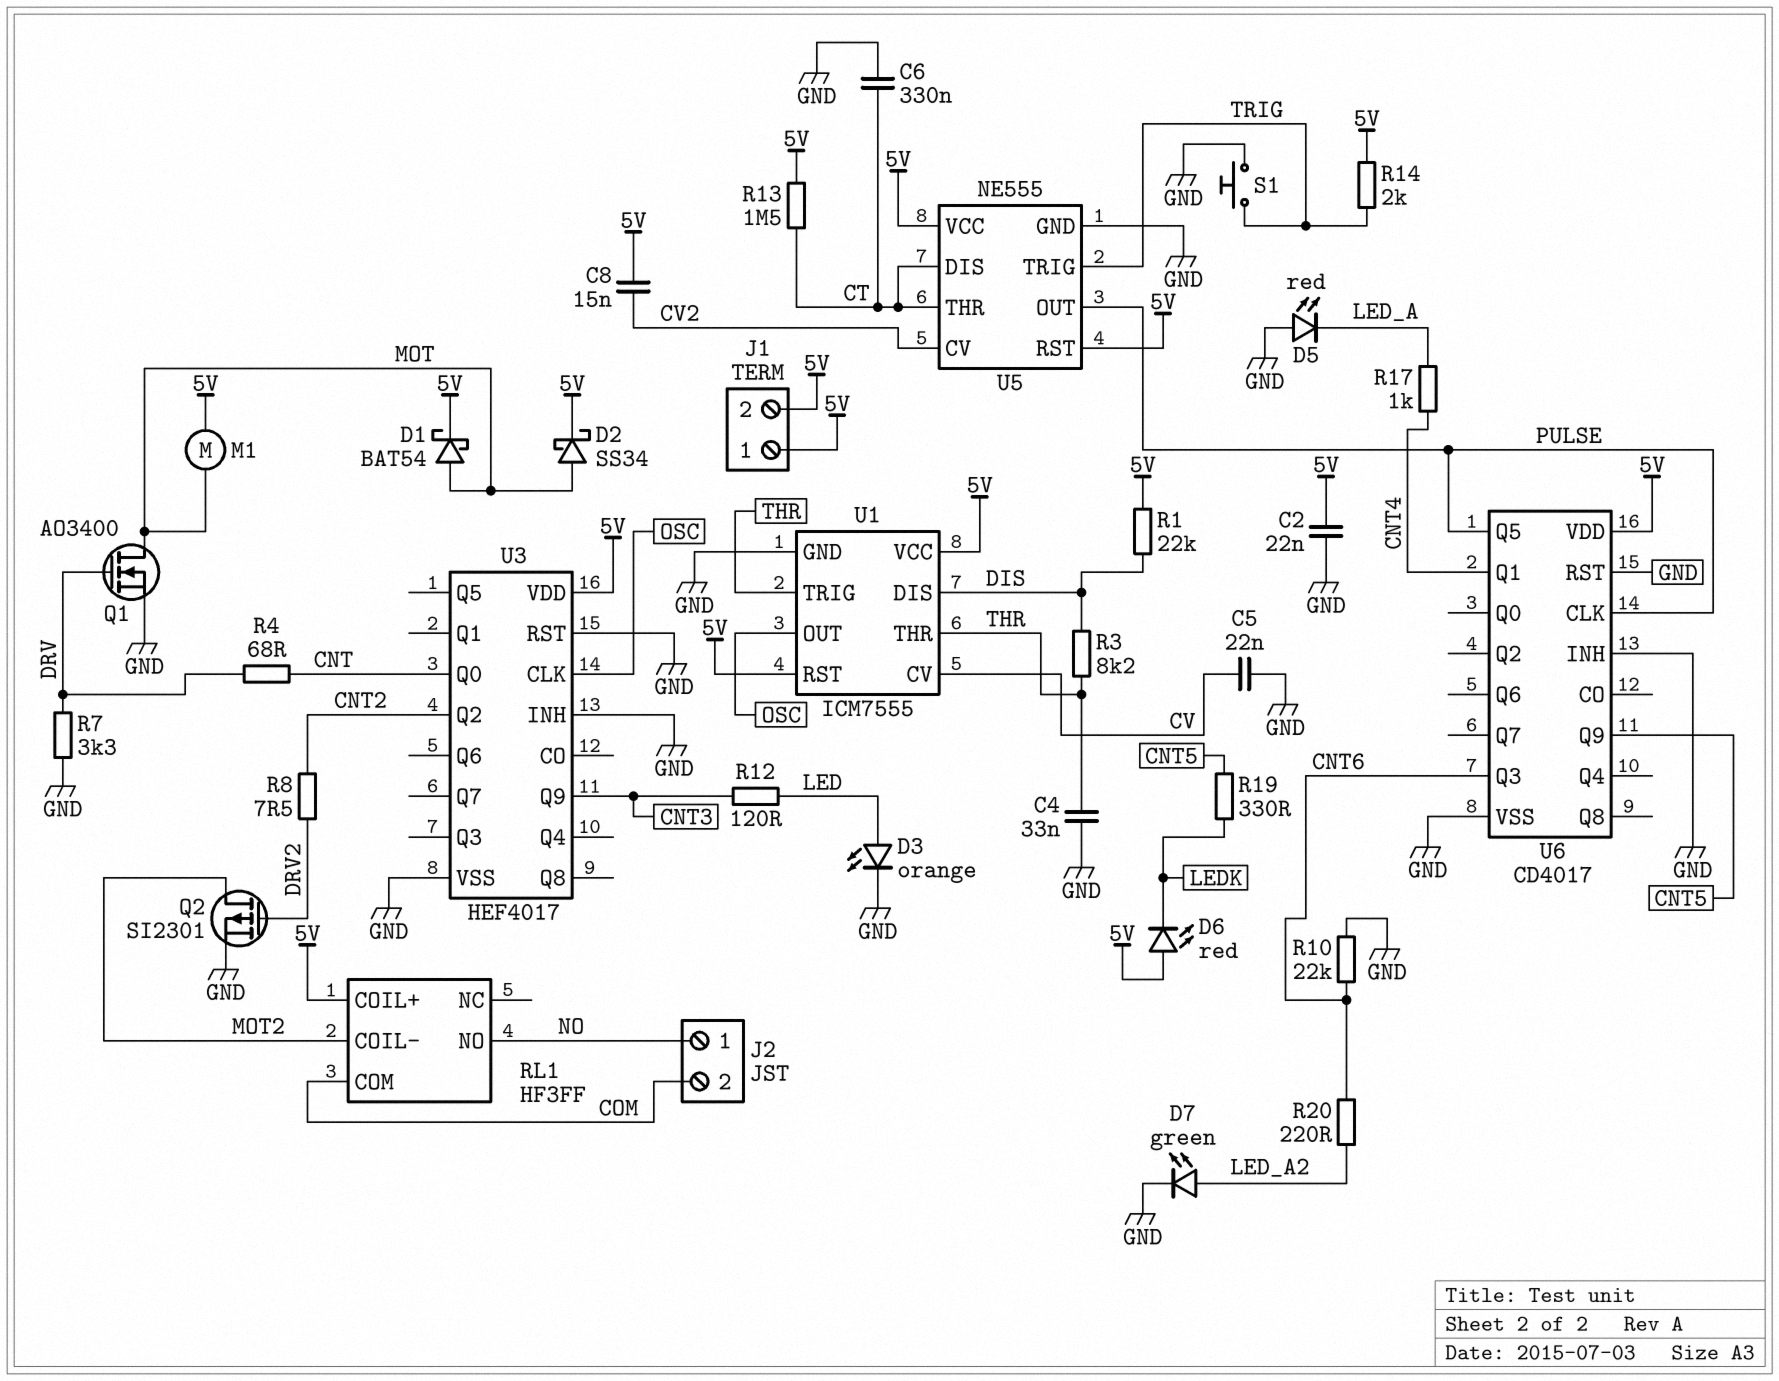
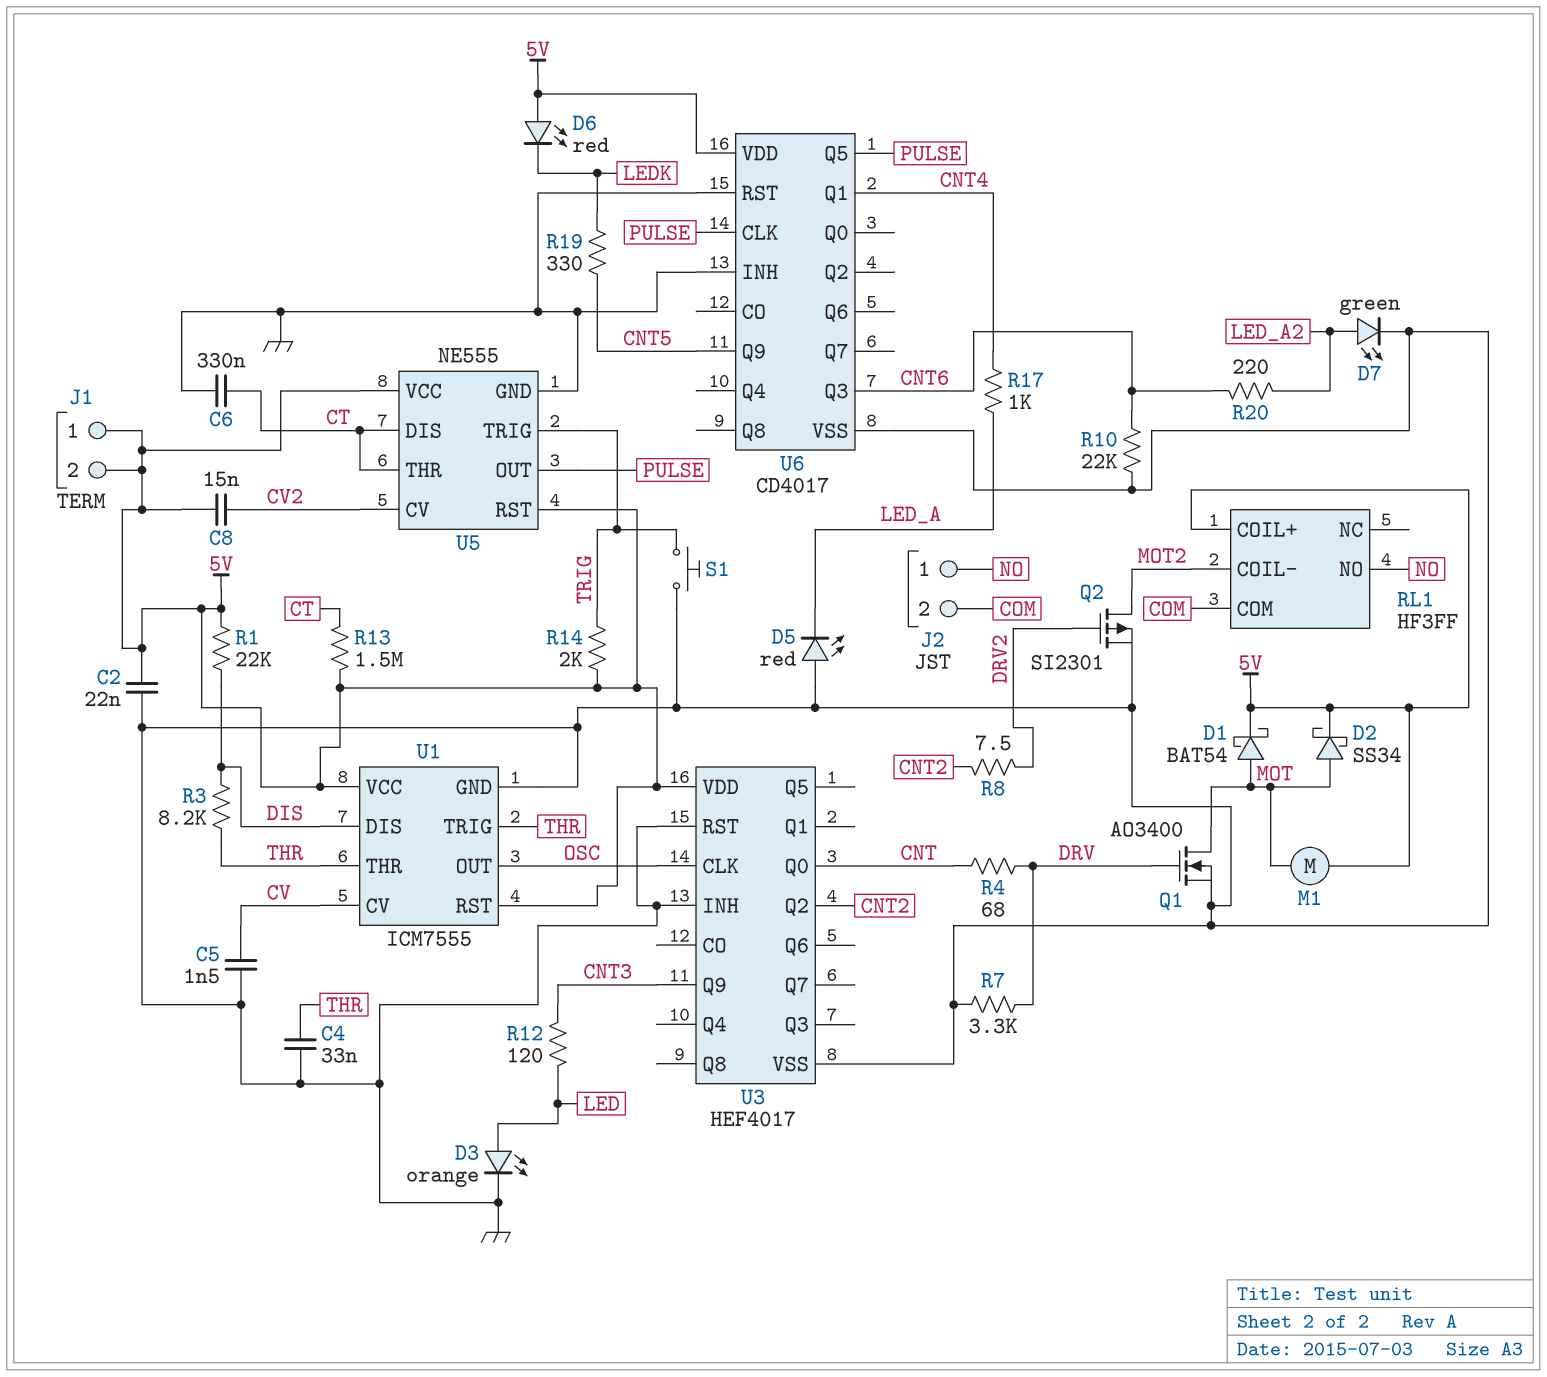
C5: 22nF (CV, GND) -> 1.5nF (CV, GND)

